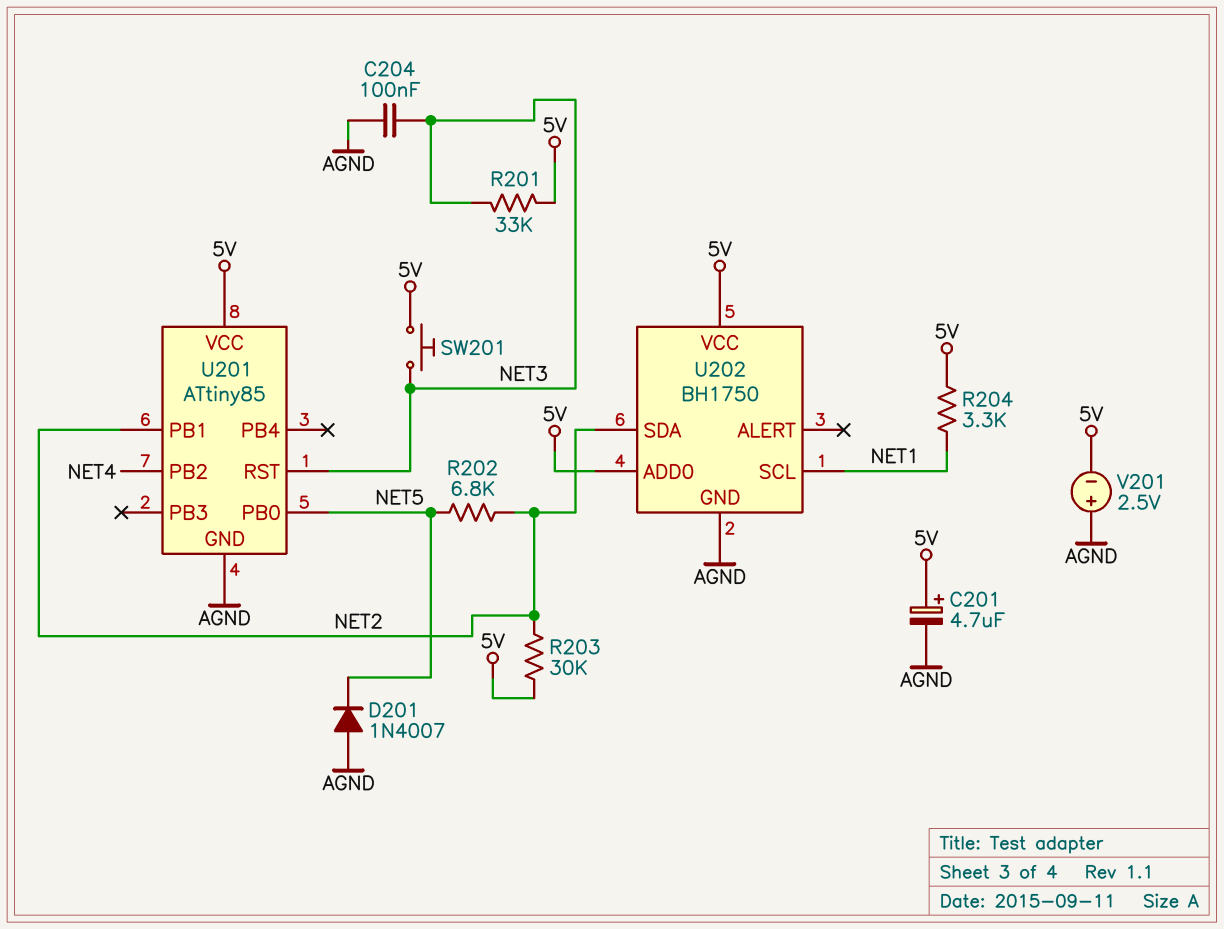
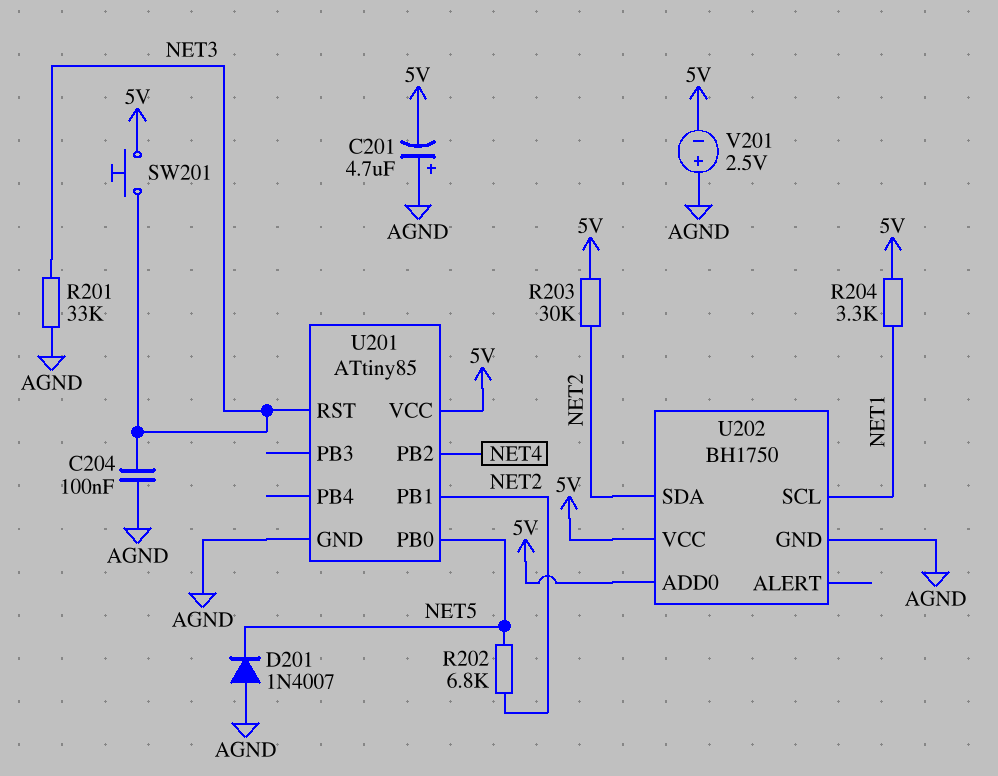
C201: 4.7uF (plus 5V, minus AGND) -> 4.7uF (plus AGND, minus 5V)
R201: 33k (5V, NET3) -> 33k (AGND, NET3)

